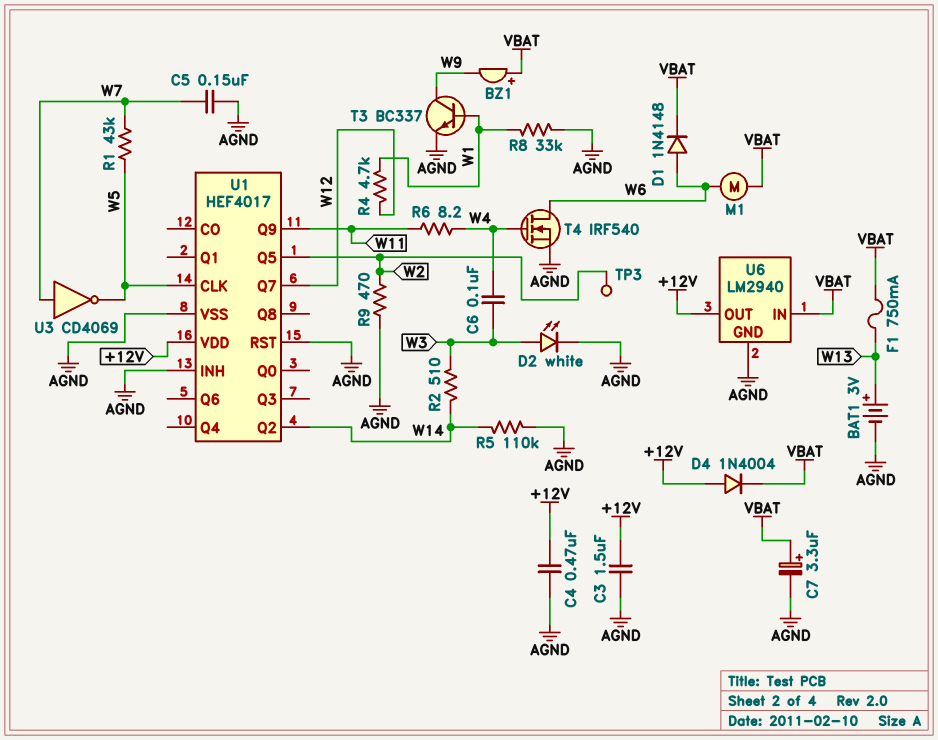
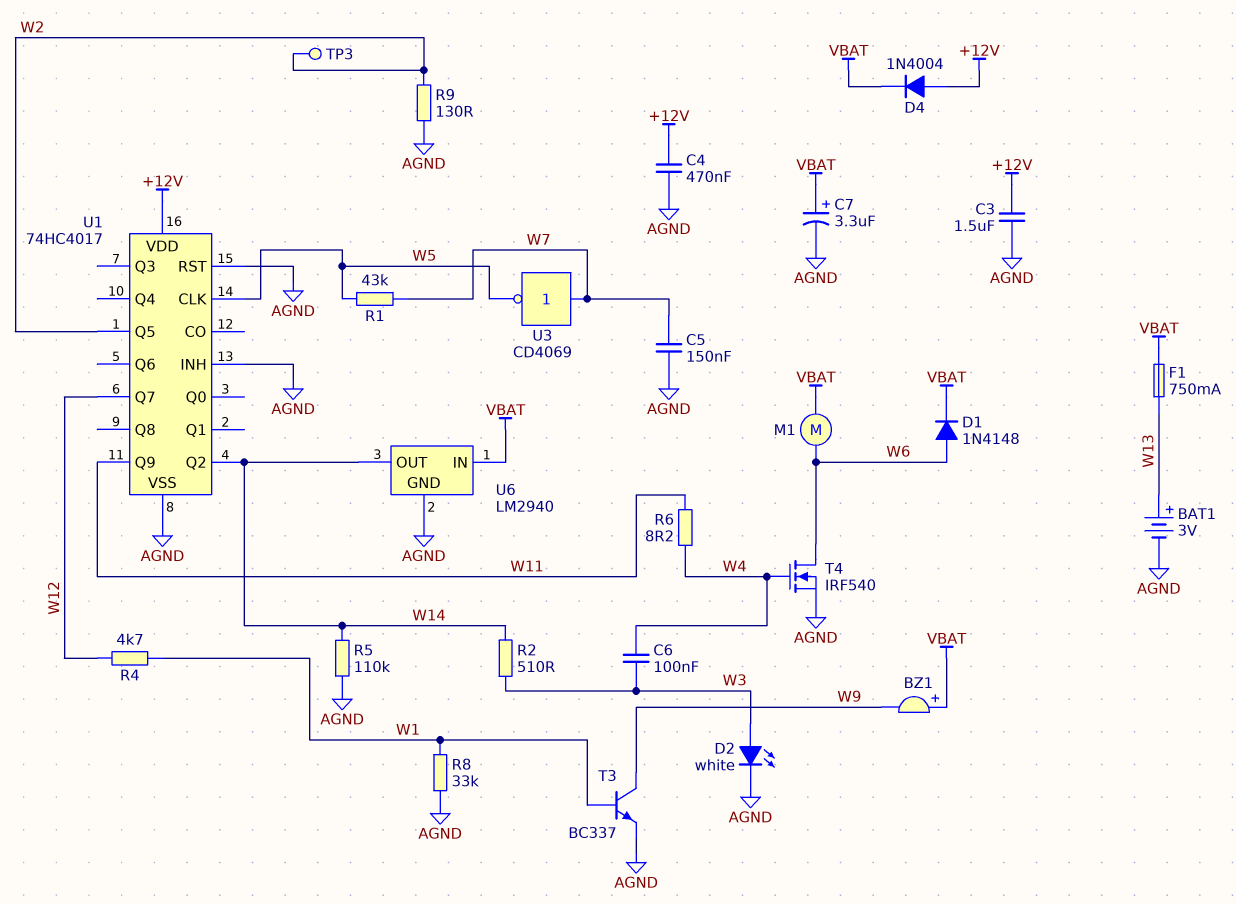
R9: 470 (AGND, W2) -> 130 (AGND, W2)
U1: HEF4017 -> 74HC4017
U6 pin OUT: +12V -> W14

